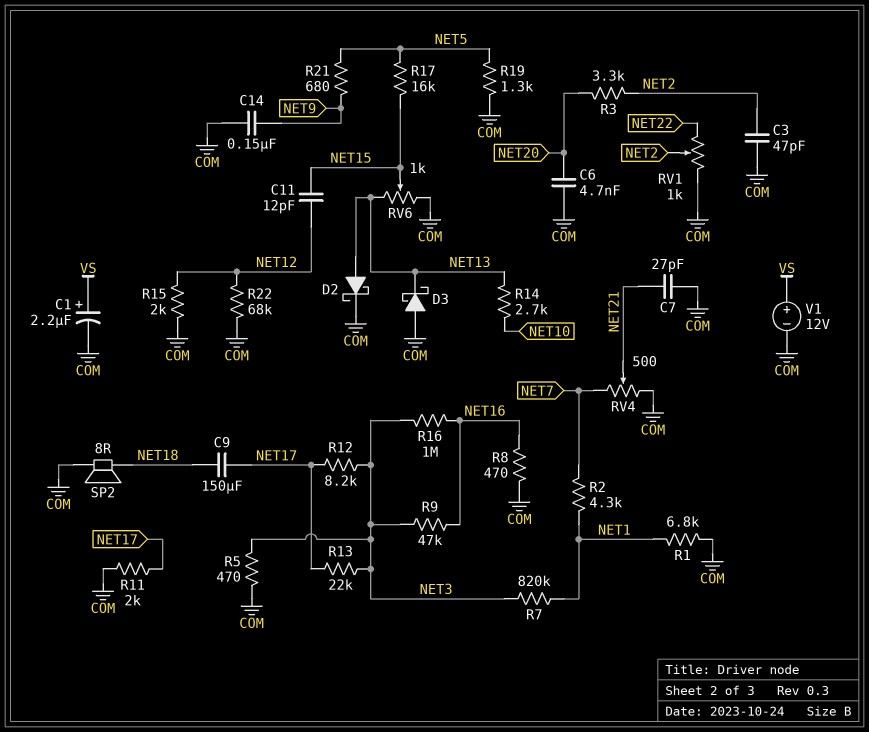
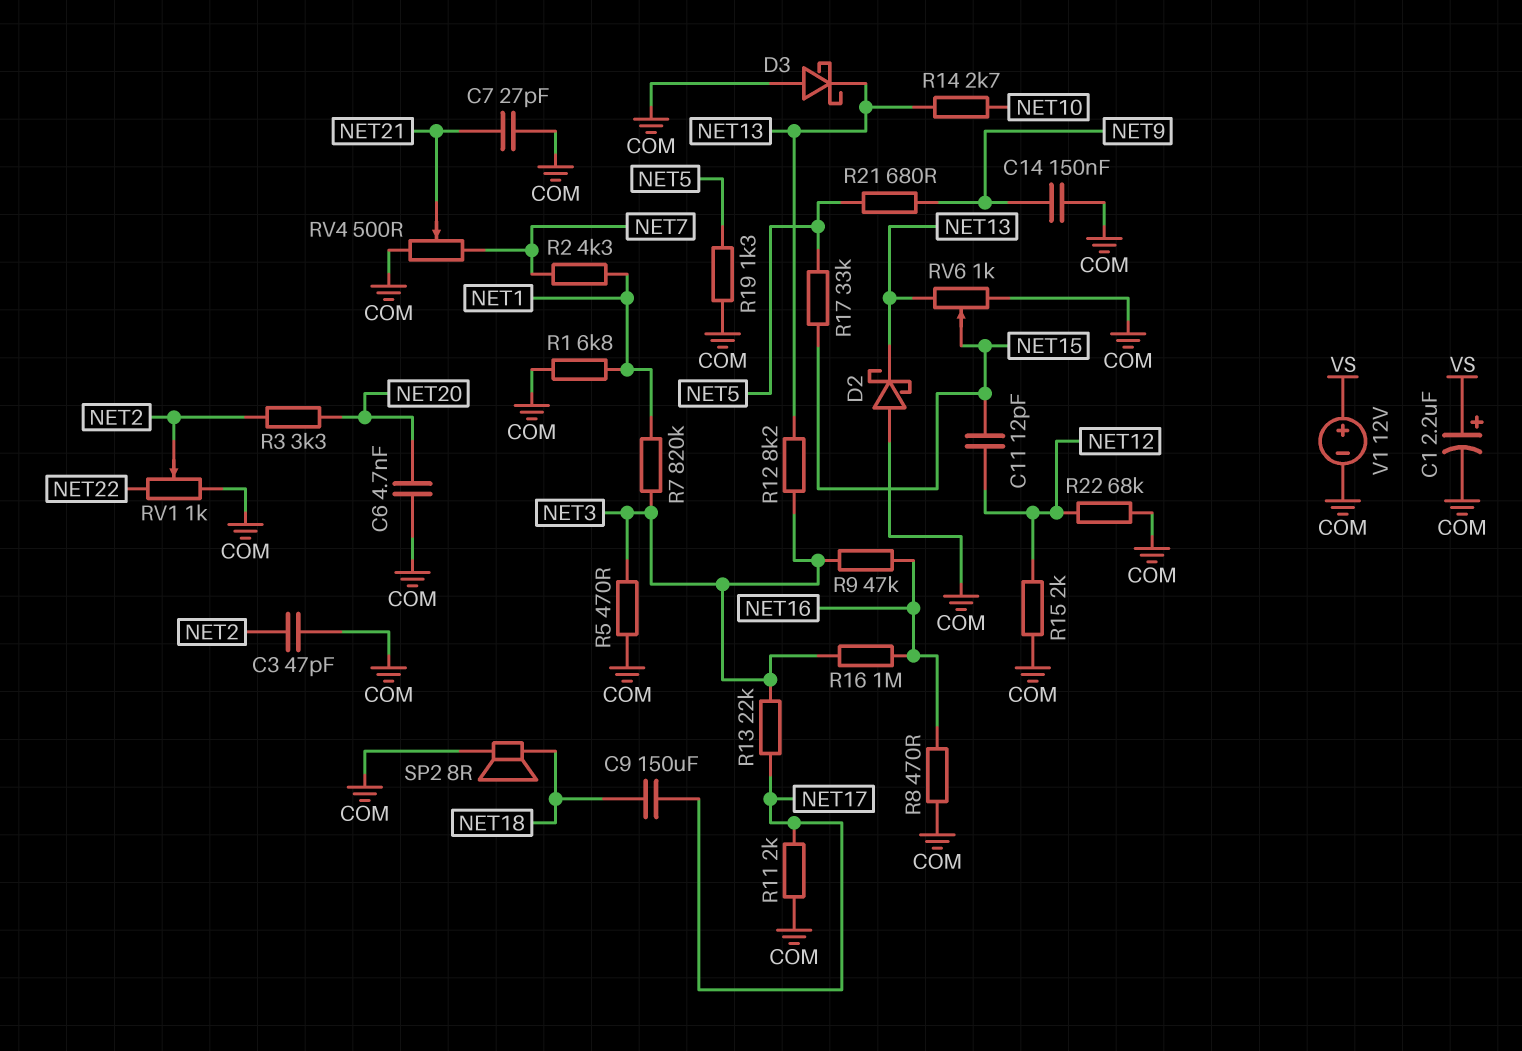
D2: schottky (A NET13, K COM) -> schottky (A COM, K NET13)
R12: 8.2k (NET3, NET17) -> 8.2k (NET3, NET13)
R17: 16k (NET5, NET15) -> 33k (NET5, NET15)

